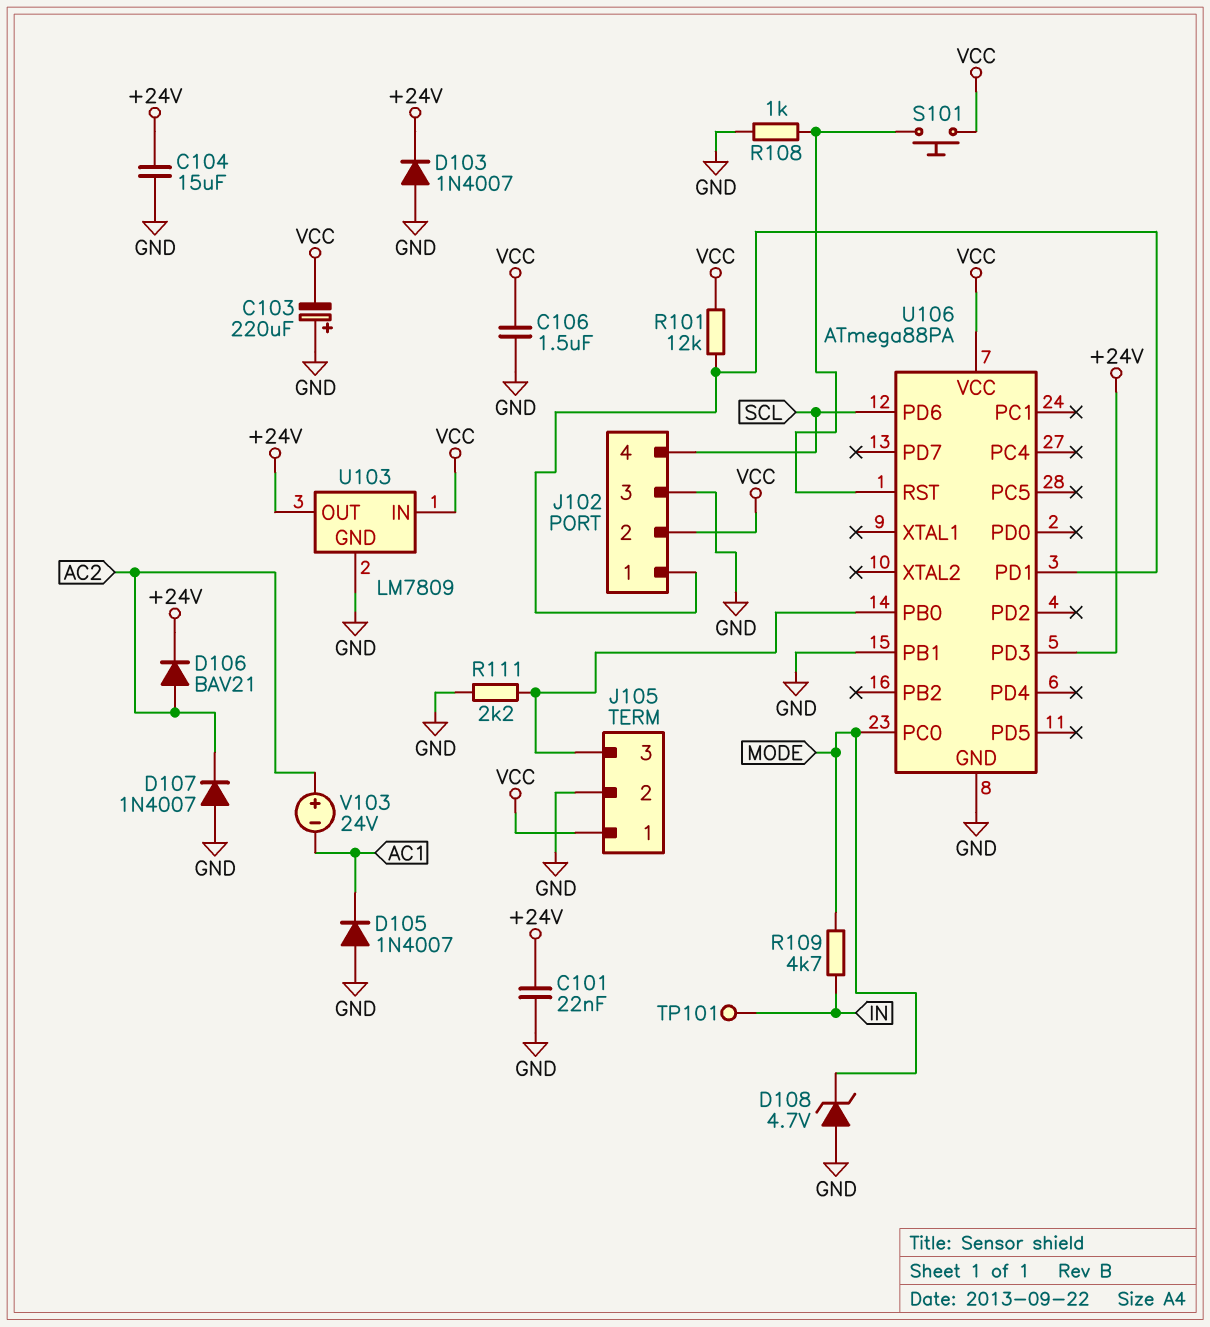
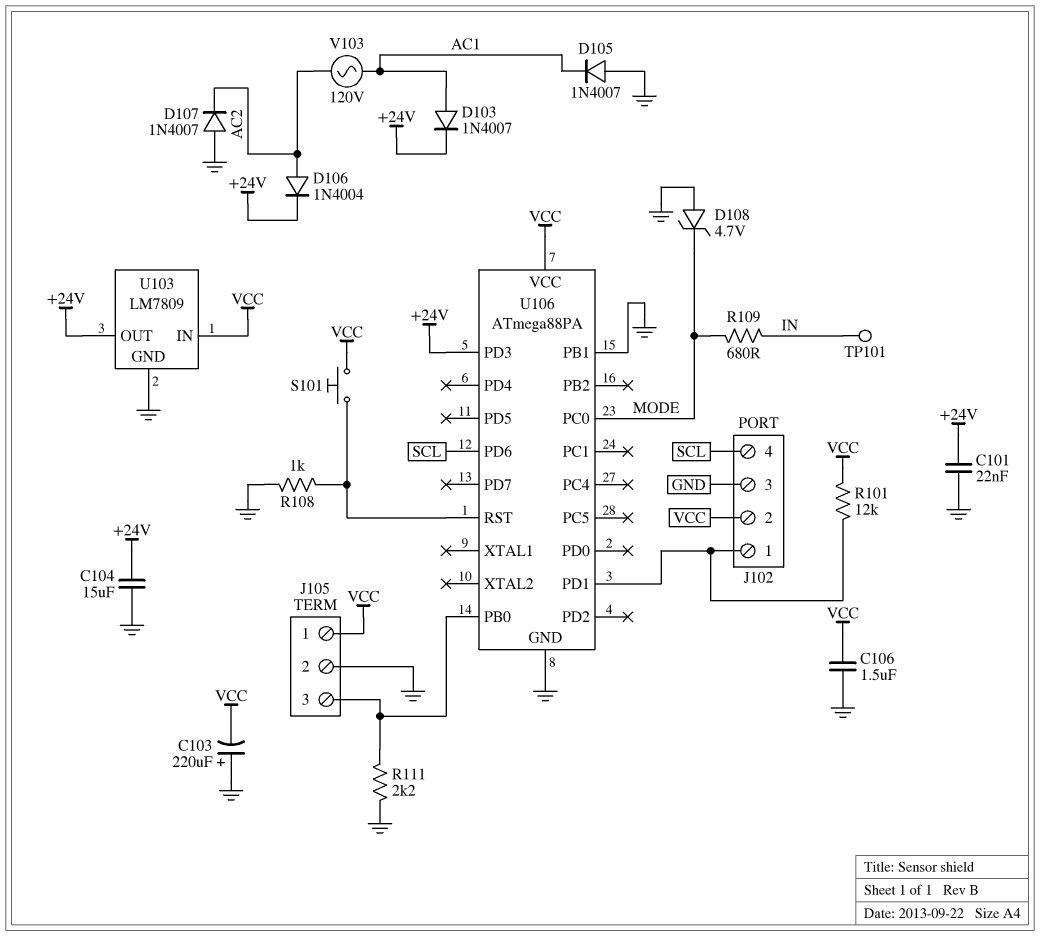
D103: diode 1N4007 (A GND, K +24V) -> diode 1N4007 (A AC1, K +24V)
D106: diode BAV21 (A AC2, K +24V) -> diode 1N4004 (A AC2, K +24V)
R109: 4.7k (IN, MODE) -> 680 (IN, MODE)
V103: 24V (plus AC2, minus AC1) -> AC 120V (AC1, AC2)

